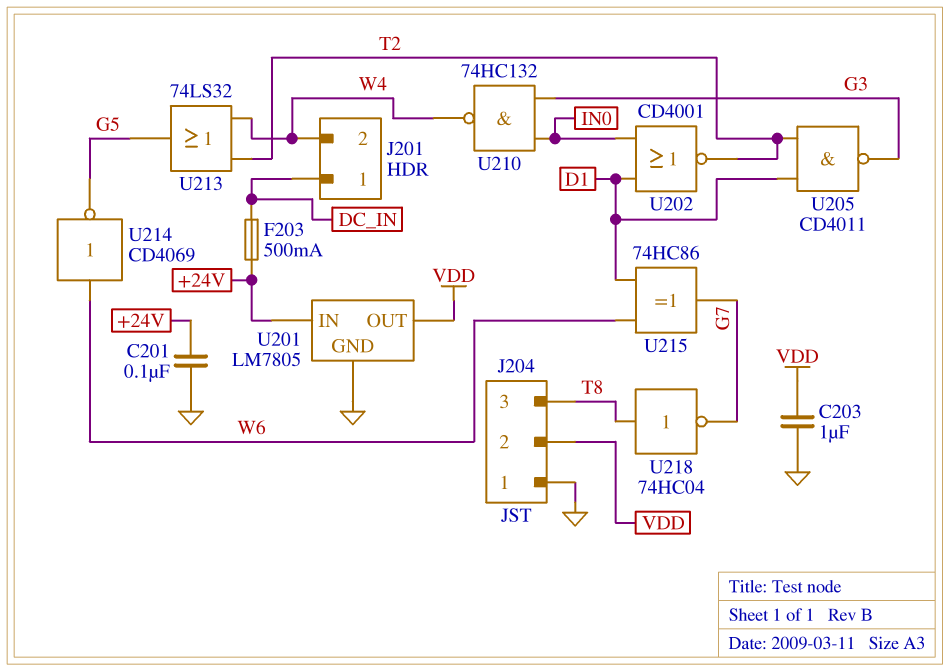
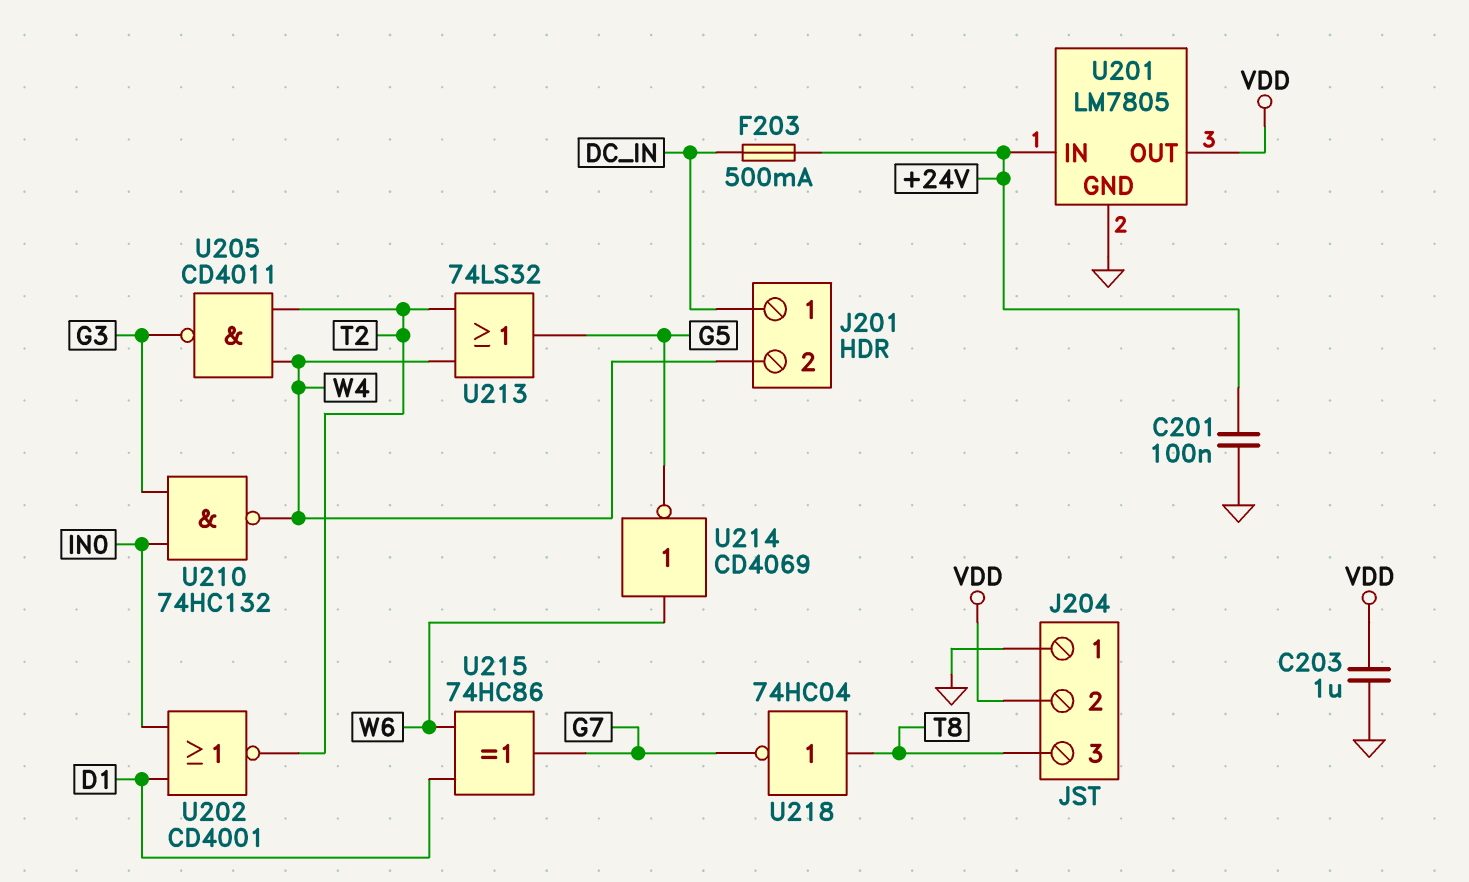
U205: NAND CD4011 (in D1, in T2, out G3) -> NAND CD4011 (in T2, in W4, out G3)

